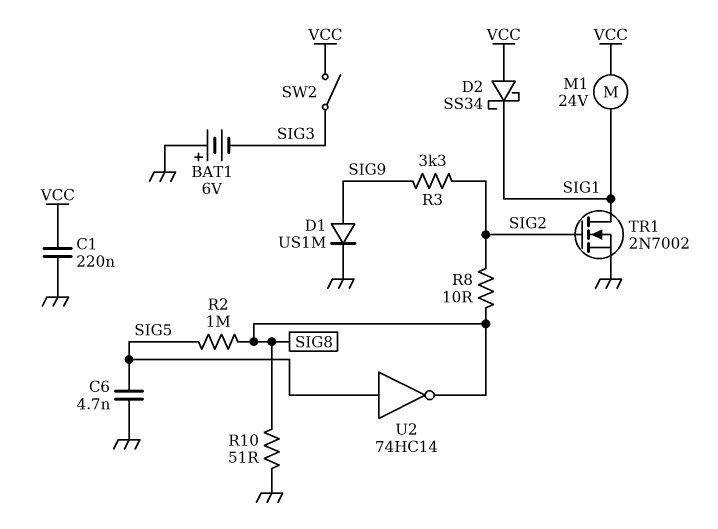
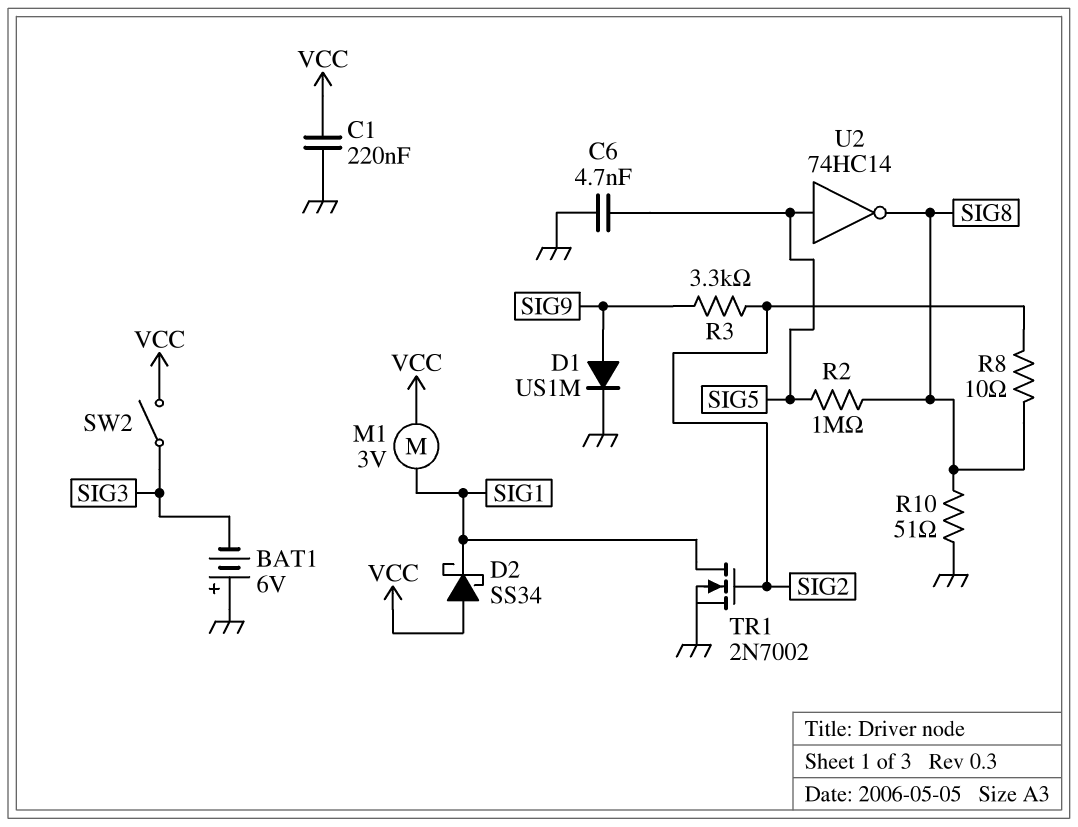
M1: motor 24V (SIG1, VCC) -> motor 3V (SIG1, VCC)

